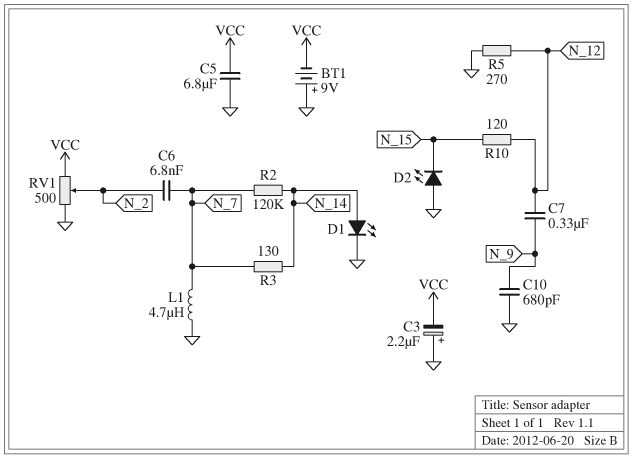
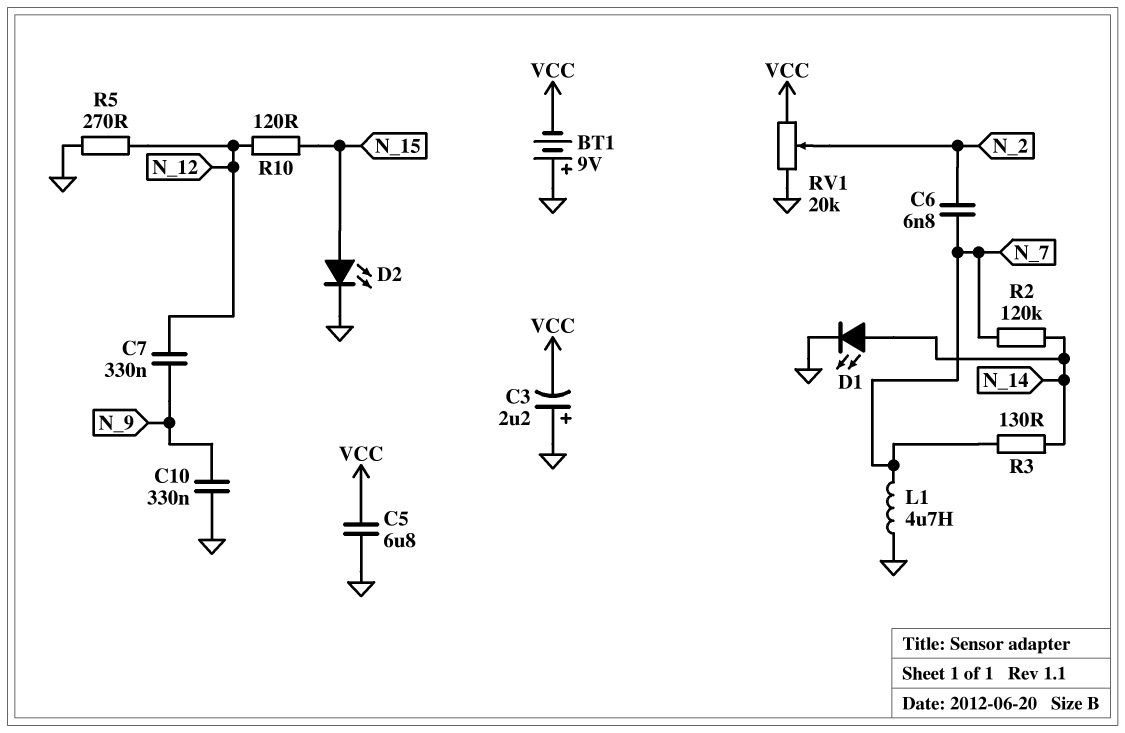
C10: 680pF (GND, N_9) -> 330nF (GND, N_9)
D2: LED (A GND, K N_15) -> LED (A N_15, K GND)
RV1: 500 (GND, VCC, wiper N_2) -> 20k (GND, VCC, wiper N_2)

